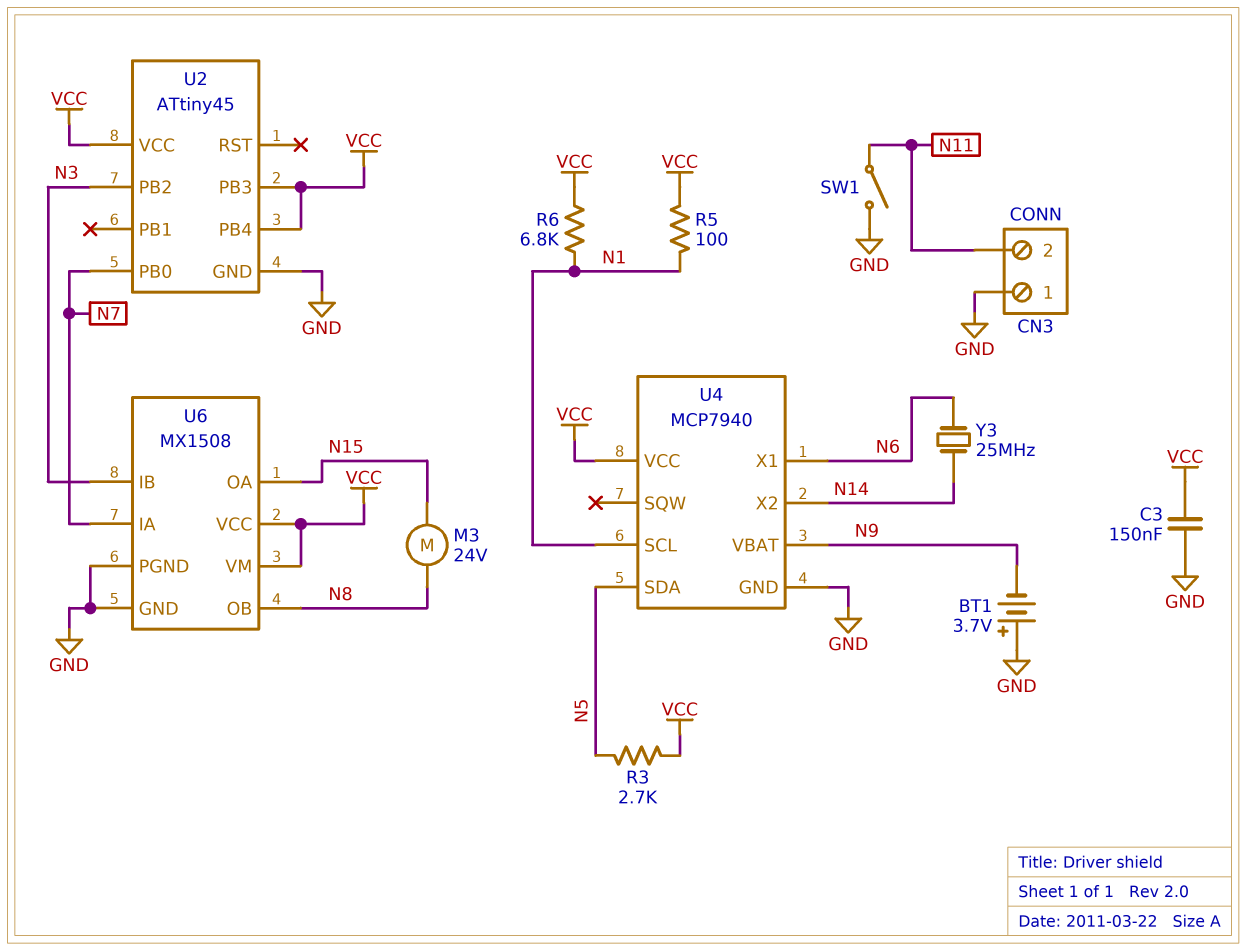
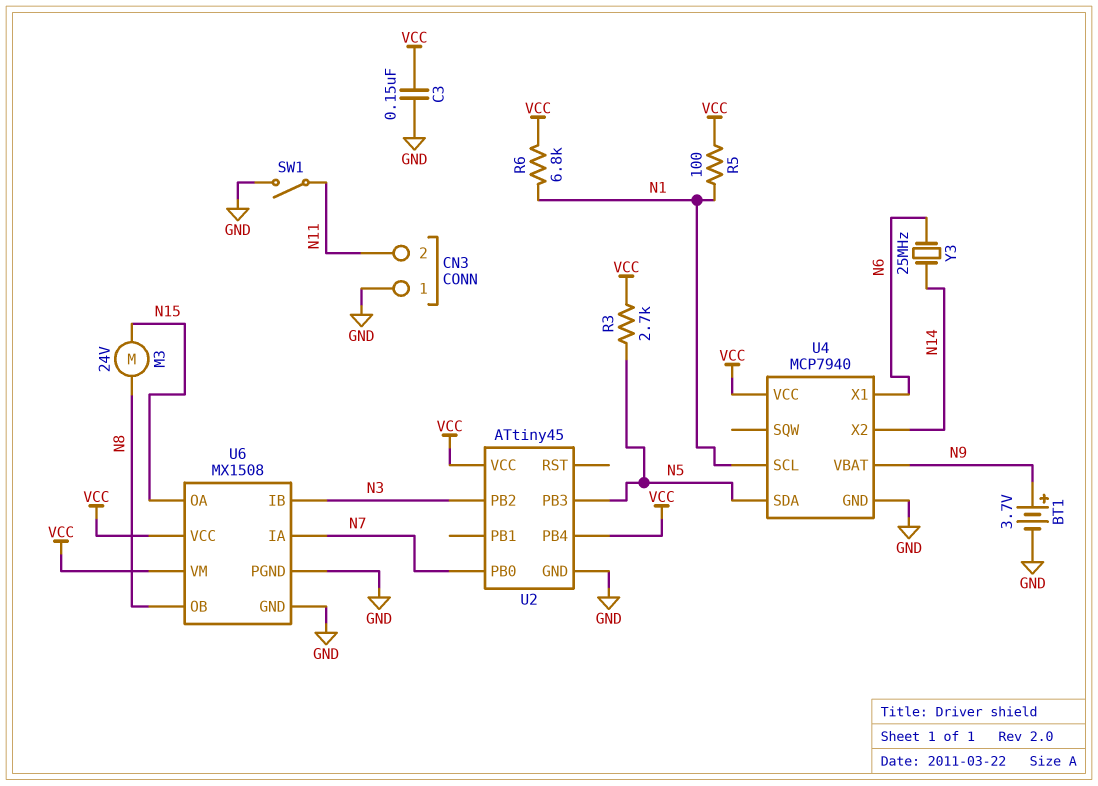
BT1: 3.7V (plus GND, minus N9) -> 3.7V (plus N9, minus GND)
U2 pin PB3: VCC -> N5

